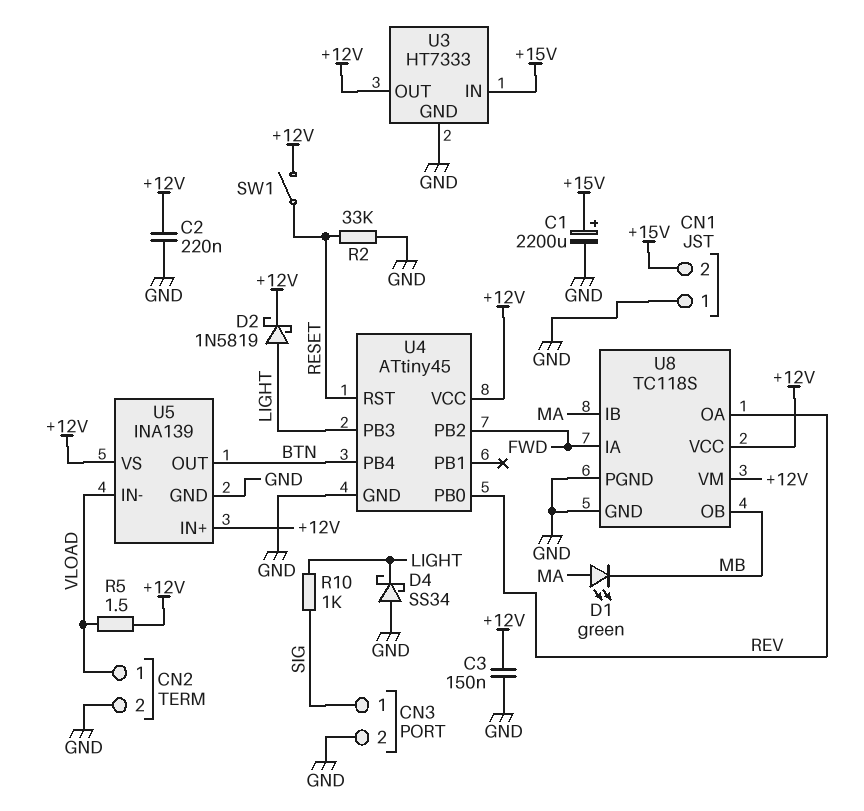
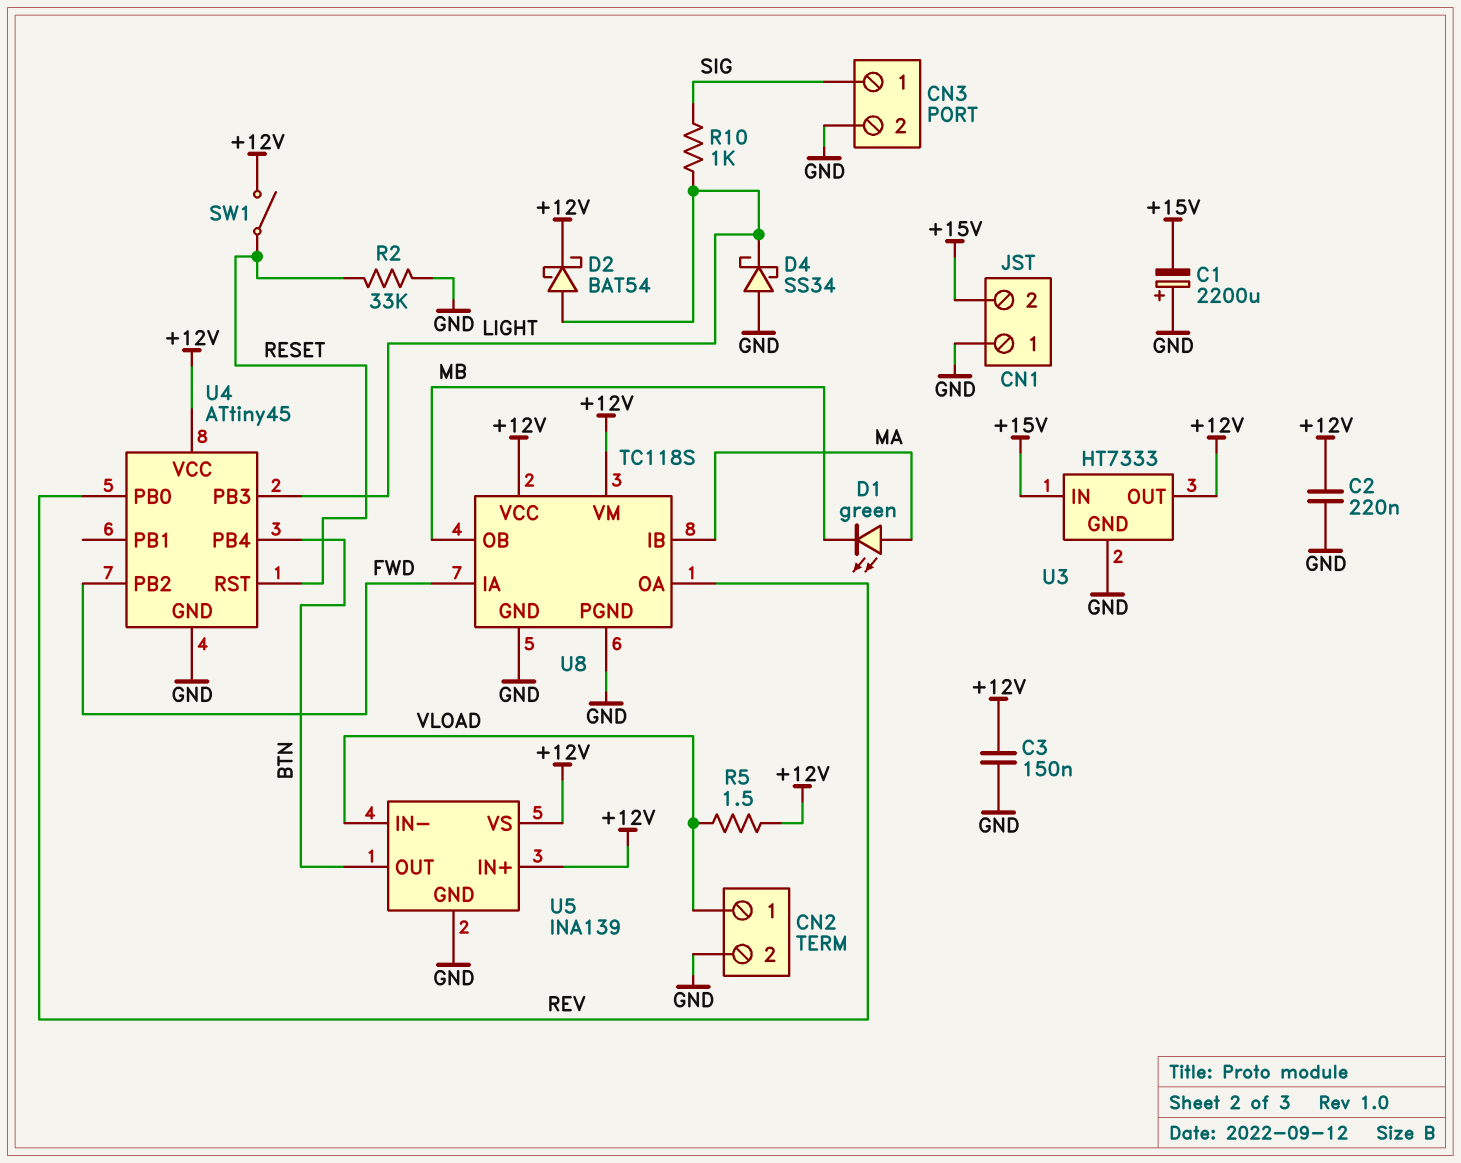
C1: 2200uF (plus +15V, minus GND) -> 2200uF (plus GND, minus +15V)
D2: schottky 1N5819 (A LIGHT, K +12V) -> schottky BAT54 (A LIGHT, K +12V)

